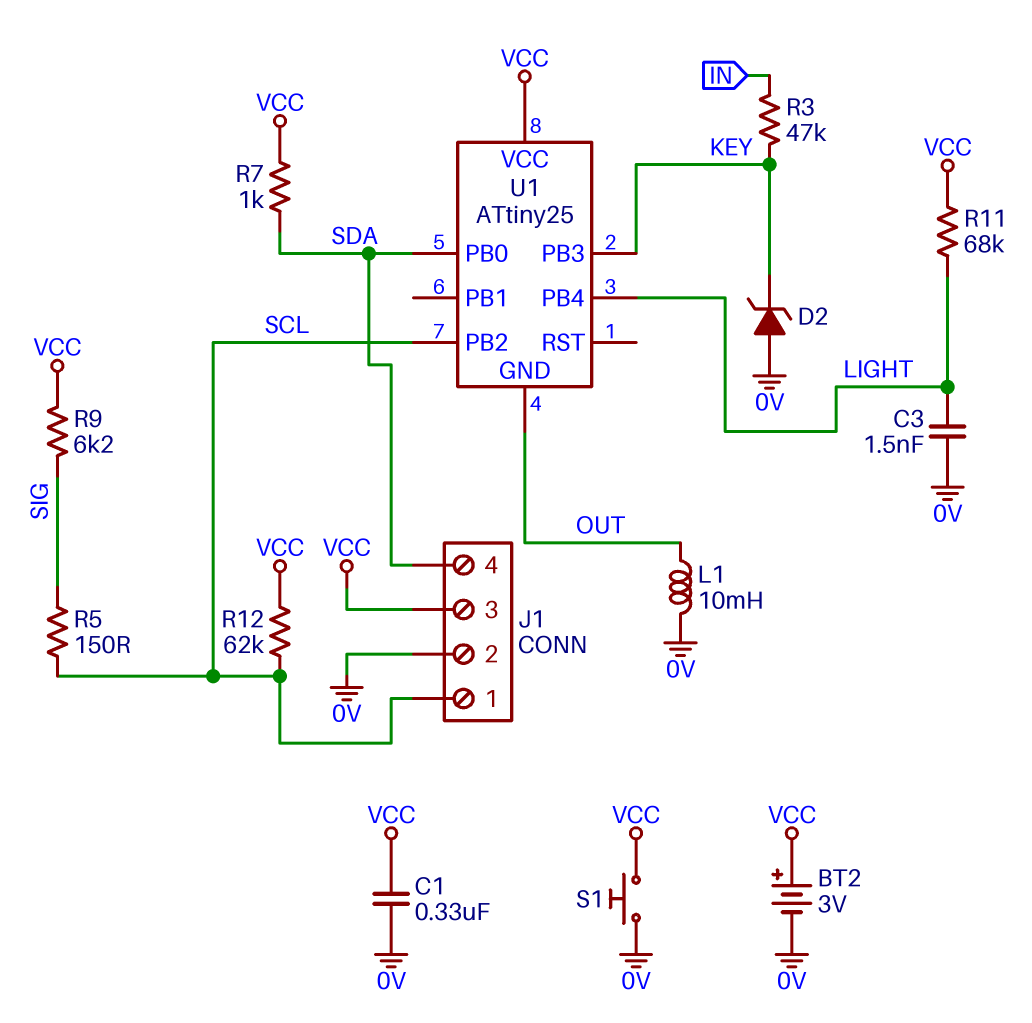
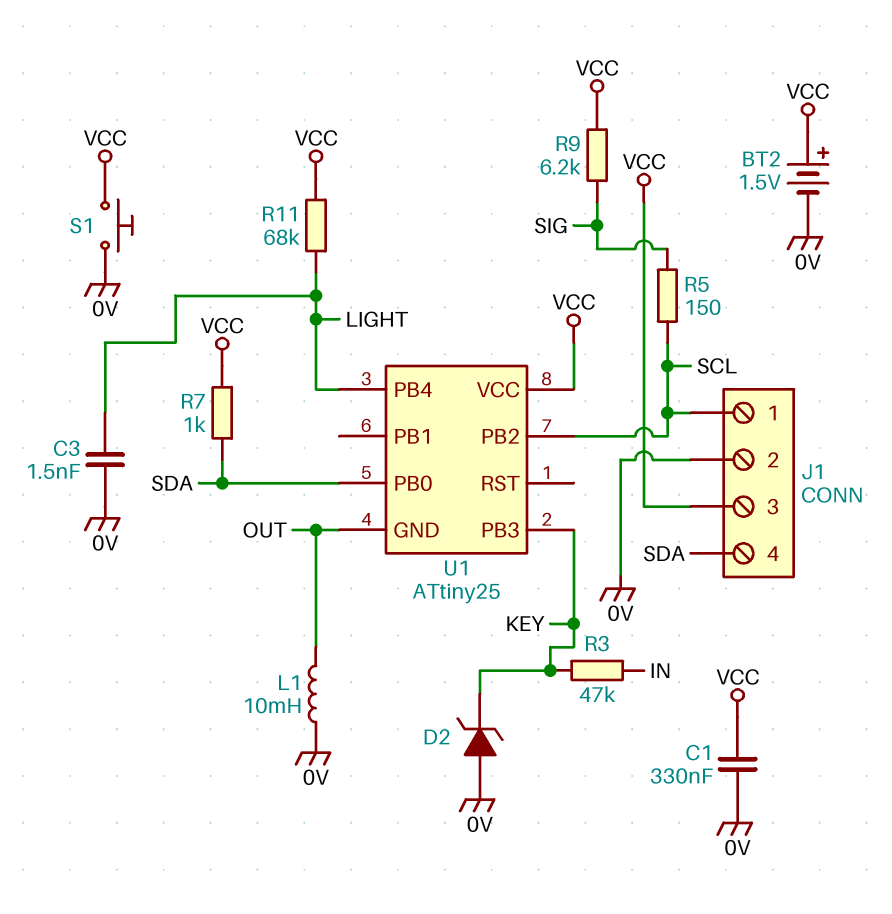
BT2: 3V (plus VCC, minus 0V) -> 1.5V (plus VCC, minus 0V)
R12: 62k (SCL, VCC) -> none

